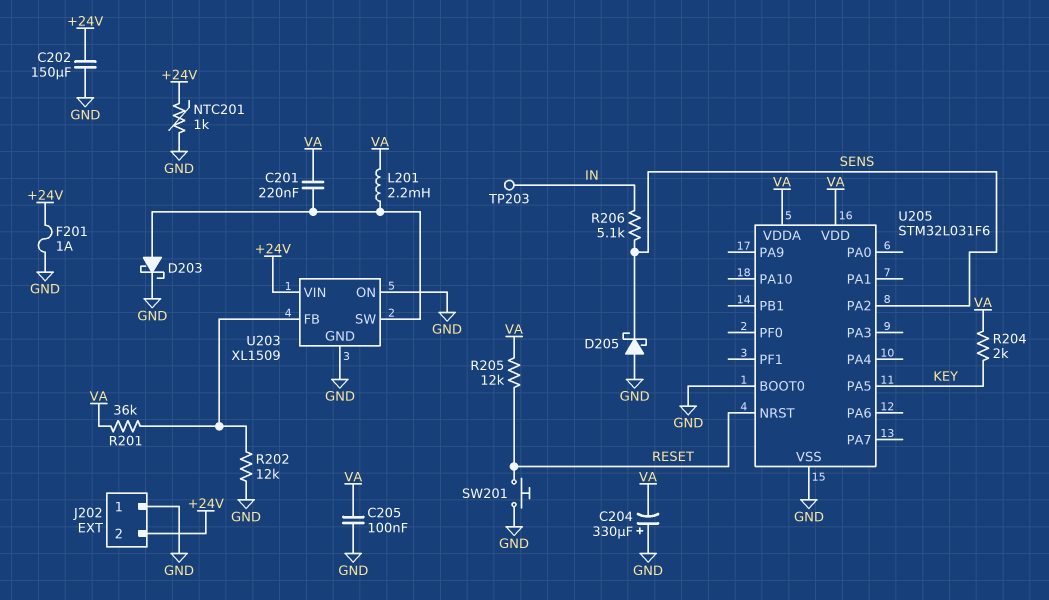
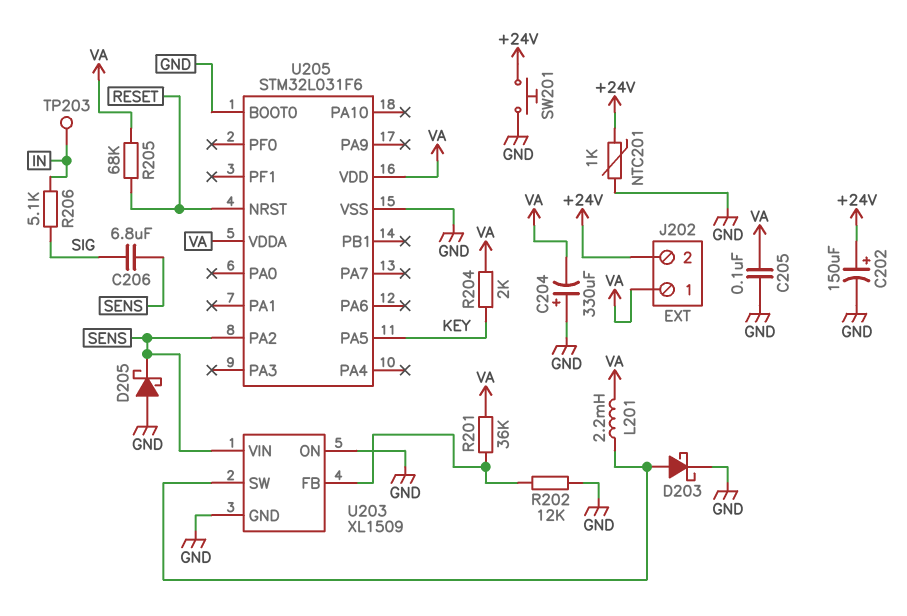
C201: 220nF (U203/SW, VA) -> none
C202: 150uF (+24V, GND) -> 150uF (plus +24V, minus GND)
C206: none -> 6.8uF (SENS, SIG)
F201: 1A (+24V, GND) -> none
J202 pin 1: GND -> VA
R205: 12k (RESET, VA) -> 68k (RESET, VA)
R206: 5.1k (IN, SENS) -> 5.1k (IN, SIG)
SW201: button (GND, RESET) -> button (+24V, GND)
U203 pin VIN: +24V -> SENS

